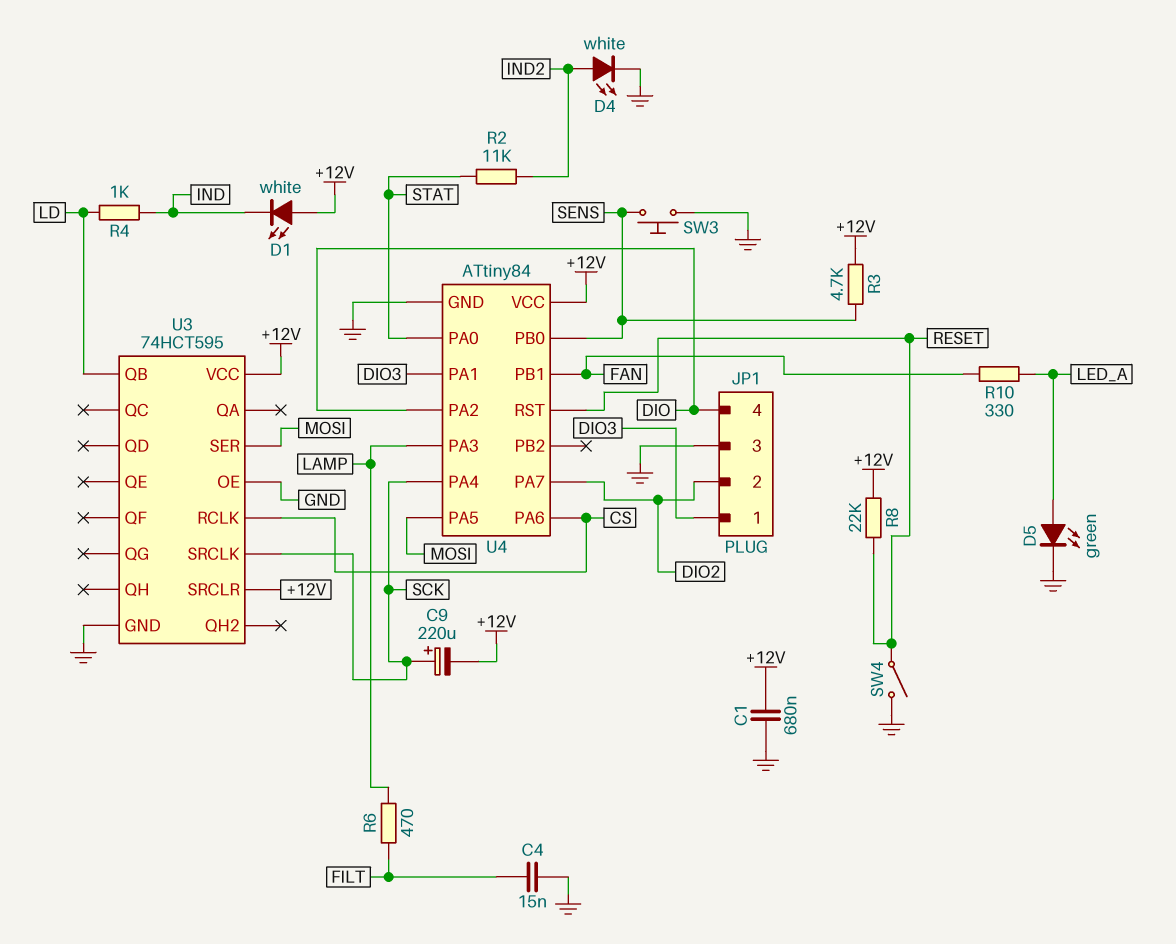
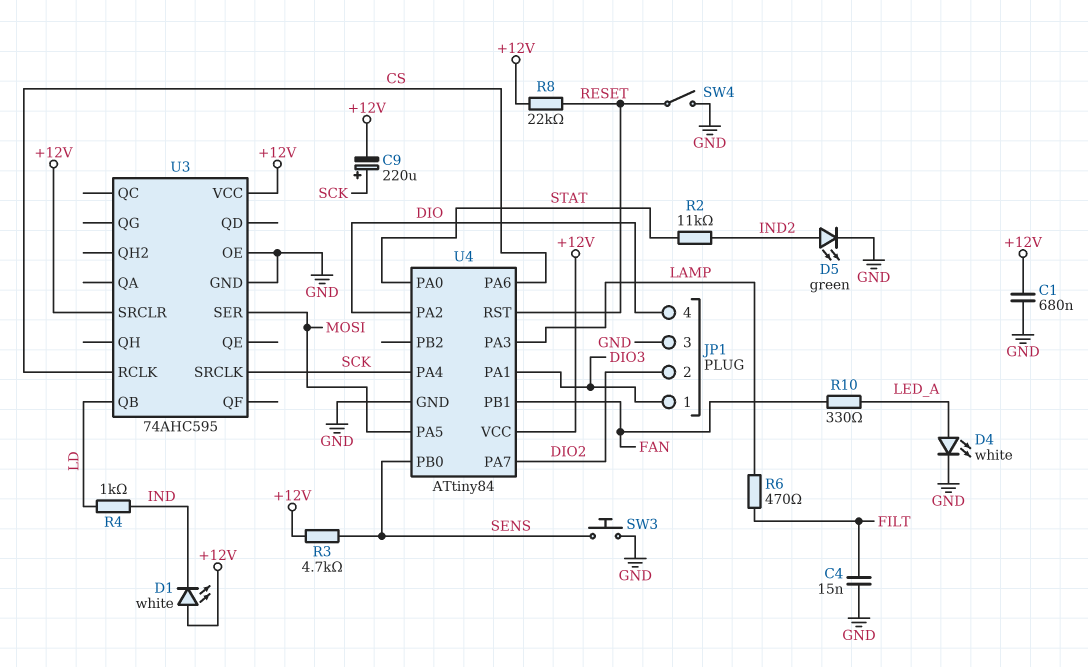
D4: LED white (A IND2, K GND) -> LED white (A LED_A, K GND)
D5: LED green (A LED_A, K GND) -> LED green (A IND2, K GND)
U3: 74HCT595 -> 74AHC595

